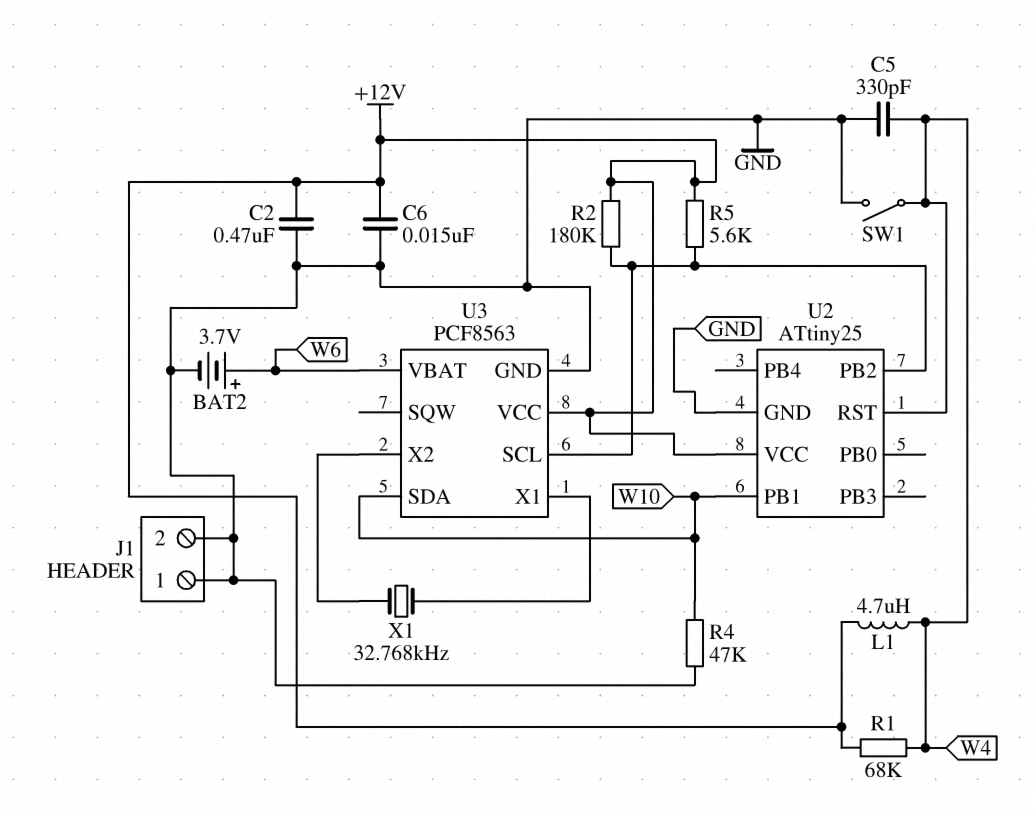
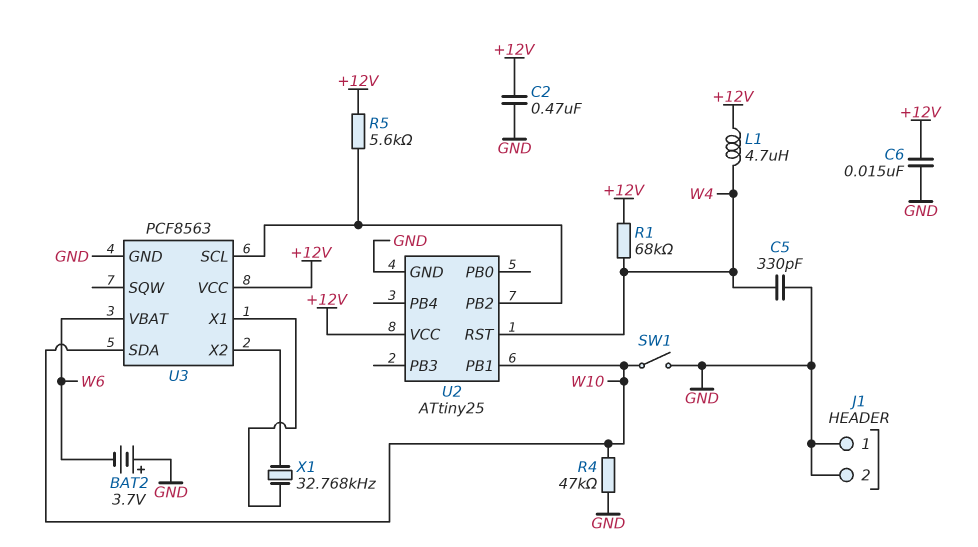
BAT2: 3.7V (plus W6, minus GND) -> 3.7V (plus GND, minus W6)
R2: 180k (+12V, U2/PB2) -> none
SW1: switch (GND, W4) -> switch (GND, W10)

